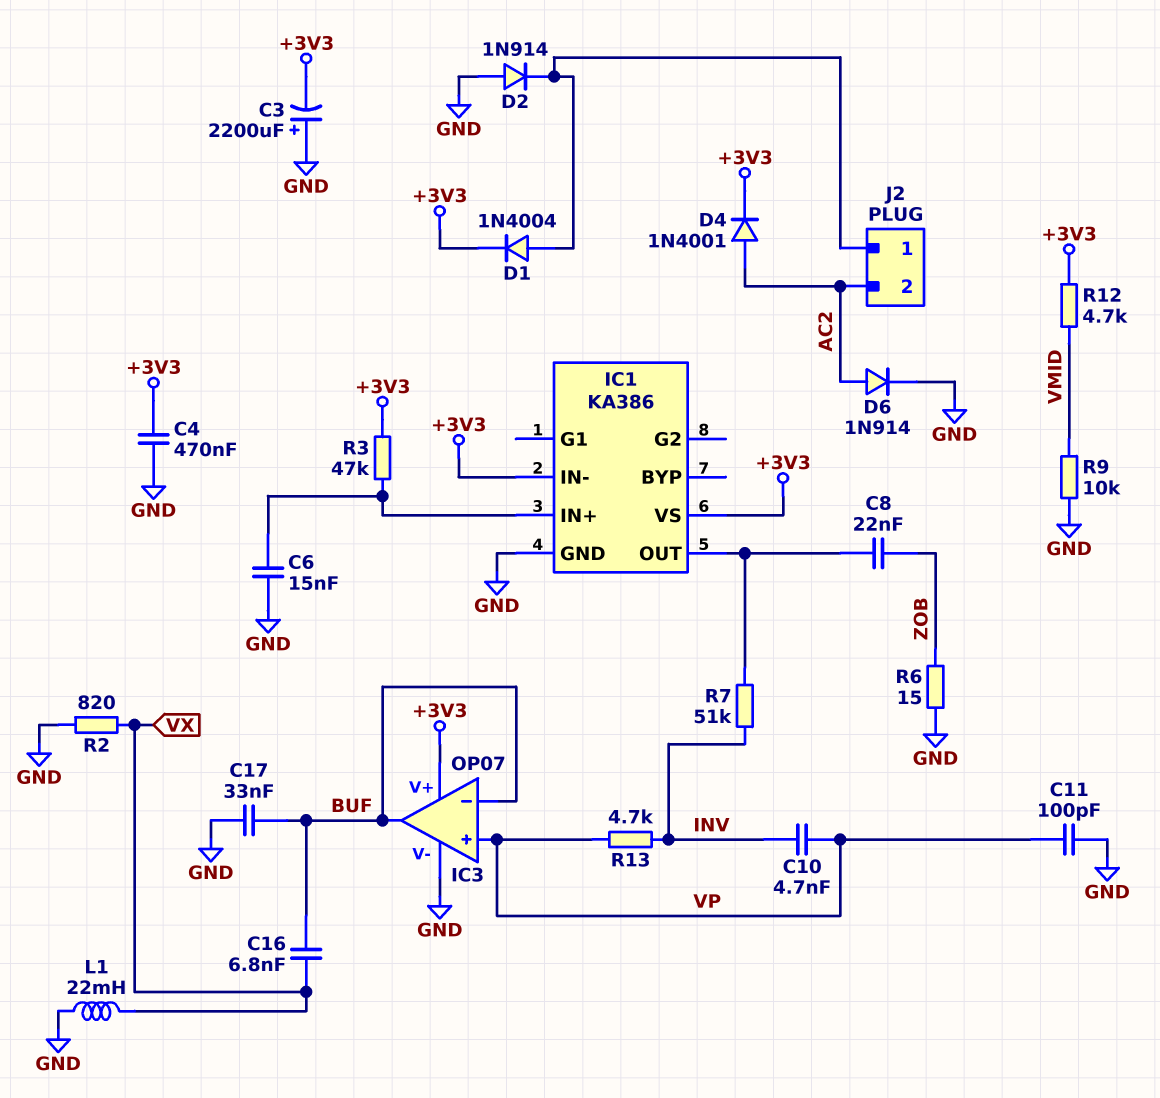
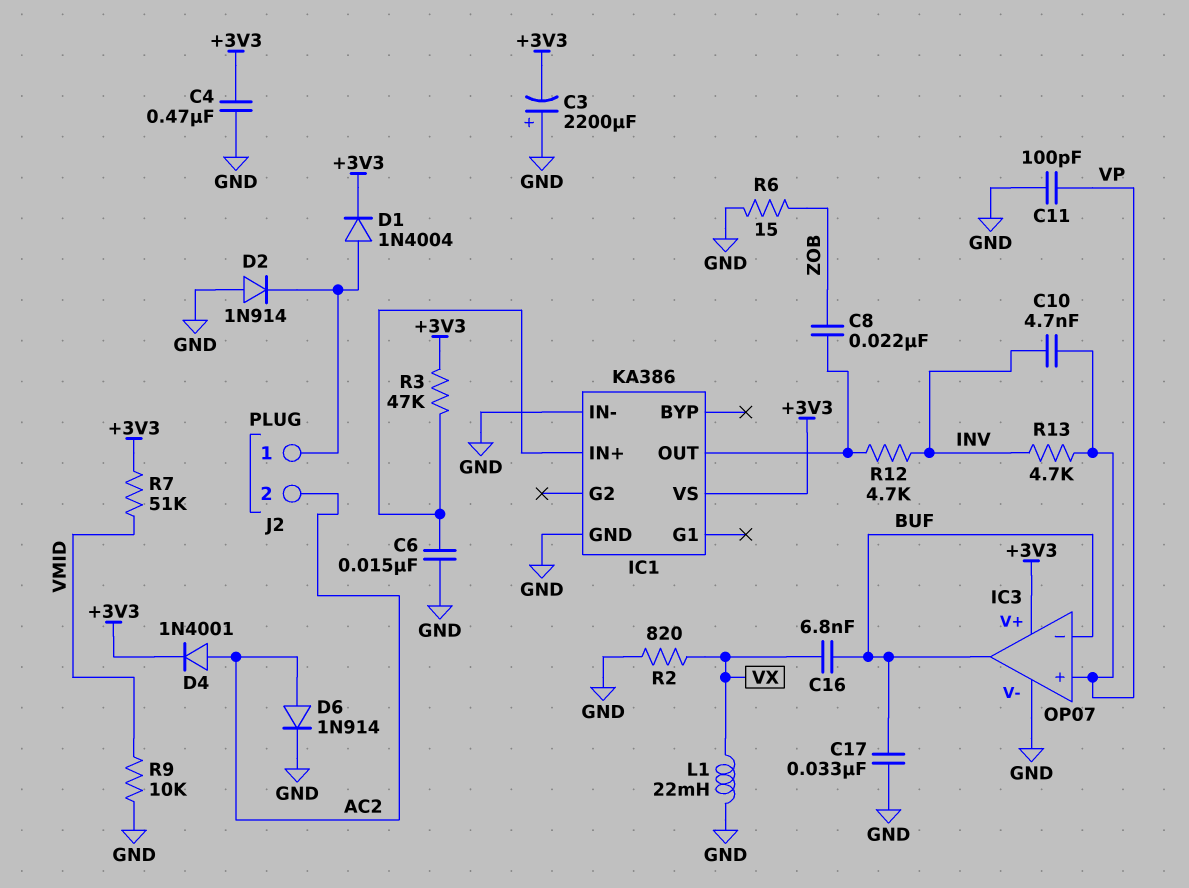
IC1 pin IN-: +3V3 -> GND
R7: 51k (IC1/OUT, INV) -> 51k (+3V3, VMID)
R12: 4.7k (+3V3, VMID) -> 4.7k (IC1/OUT, INV)

